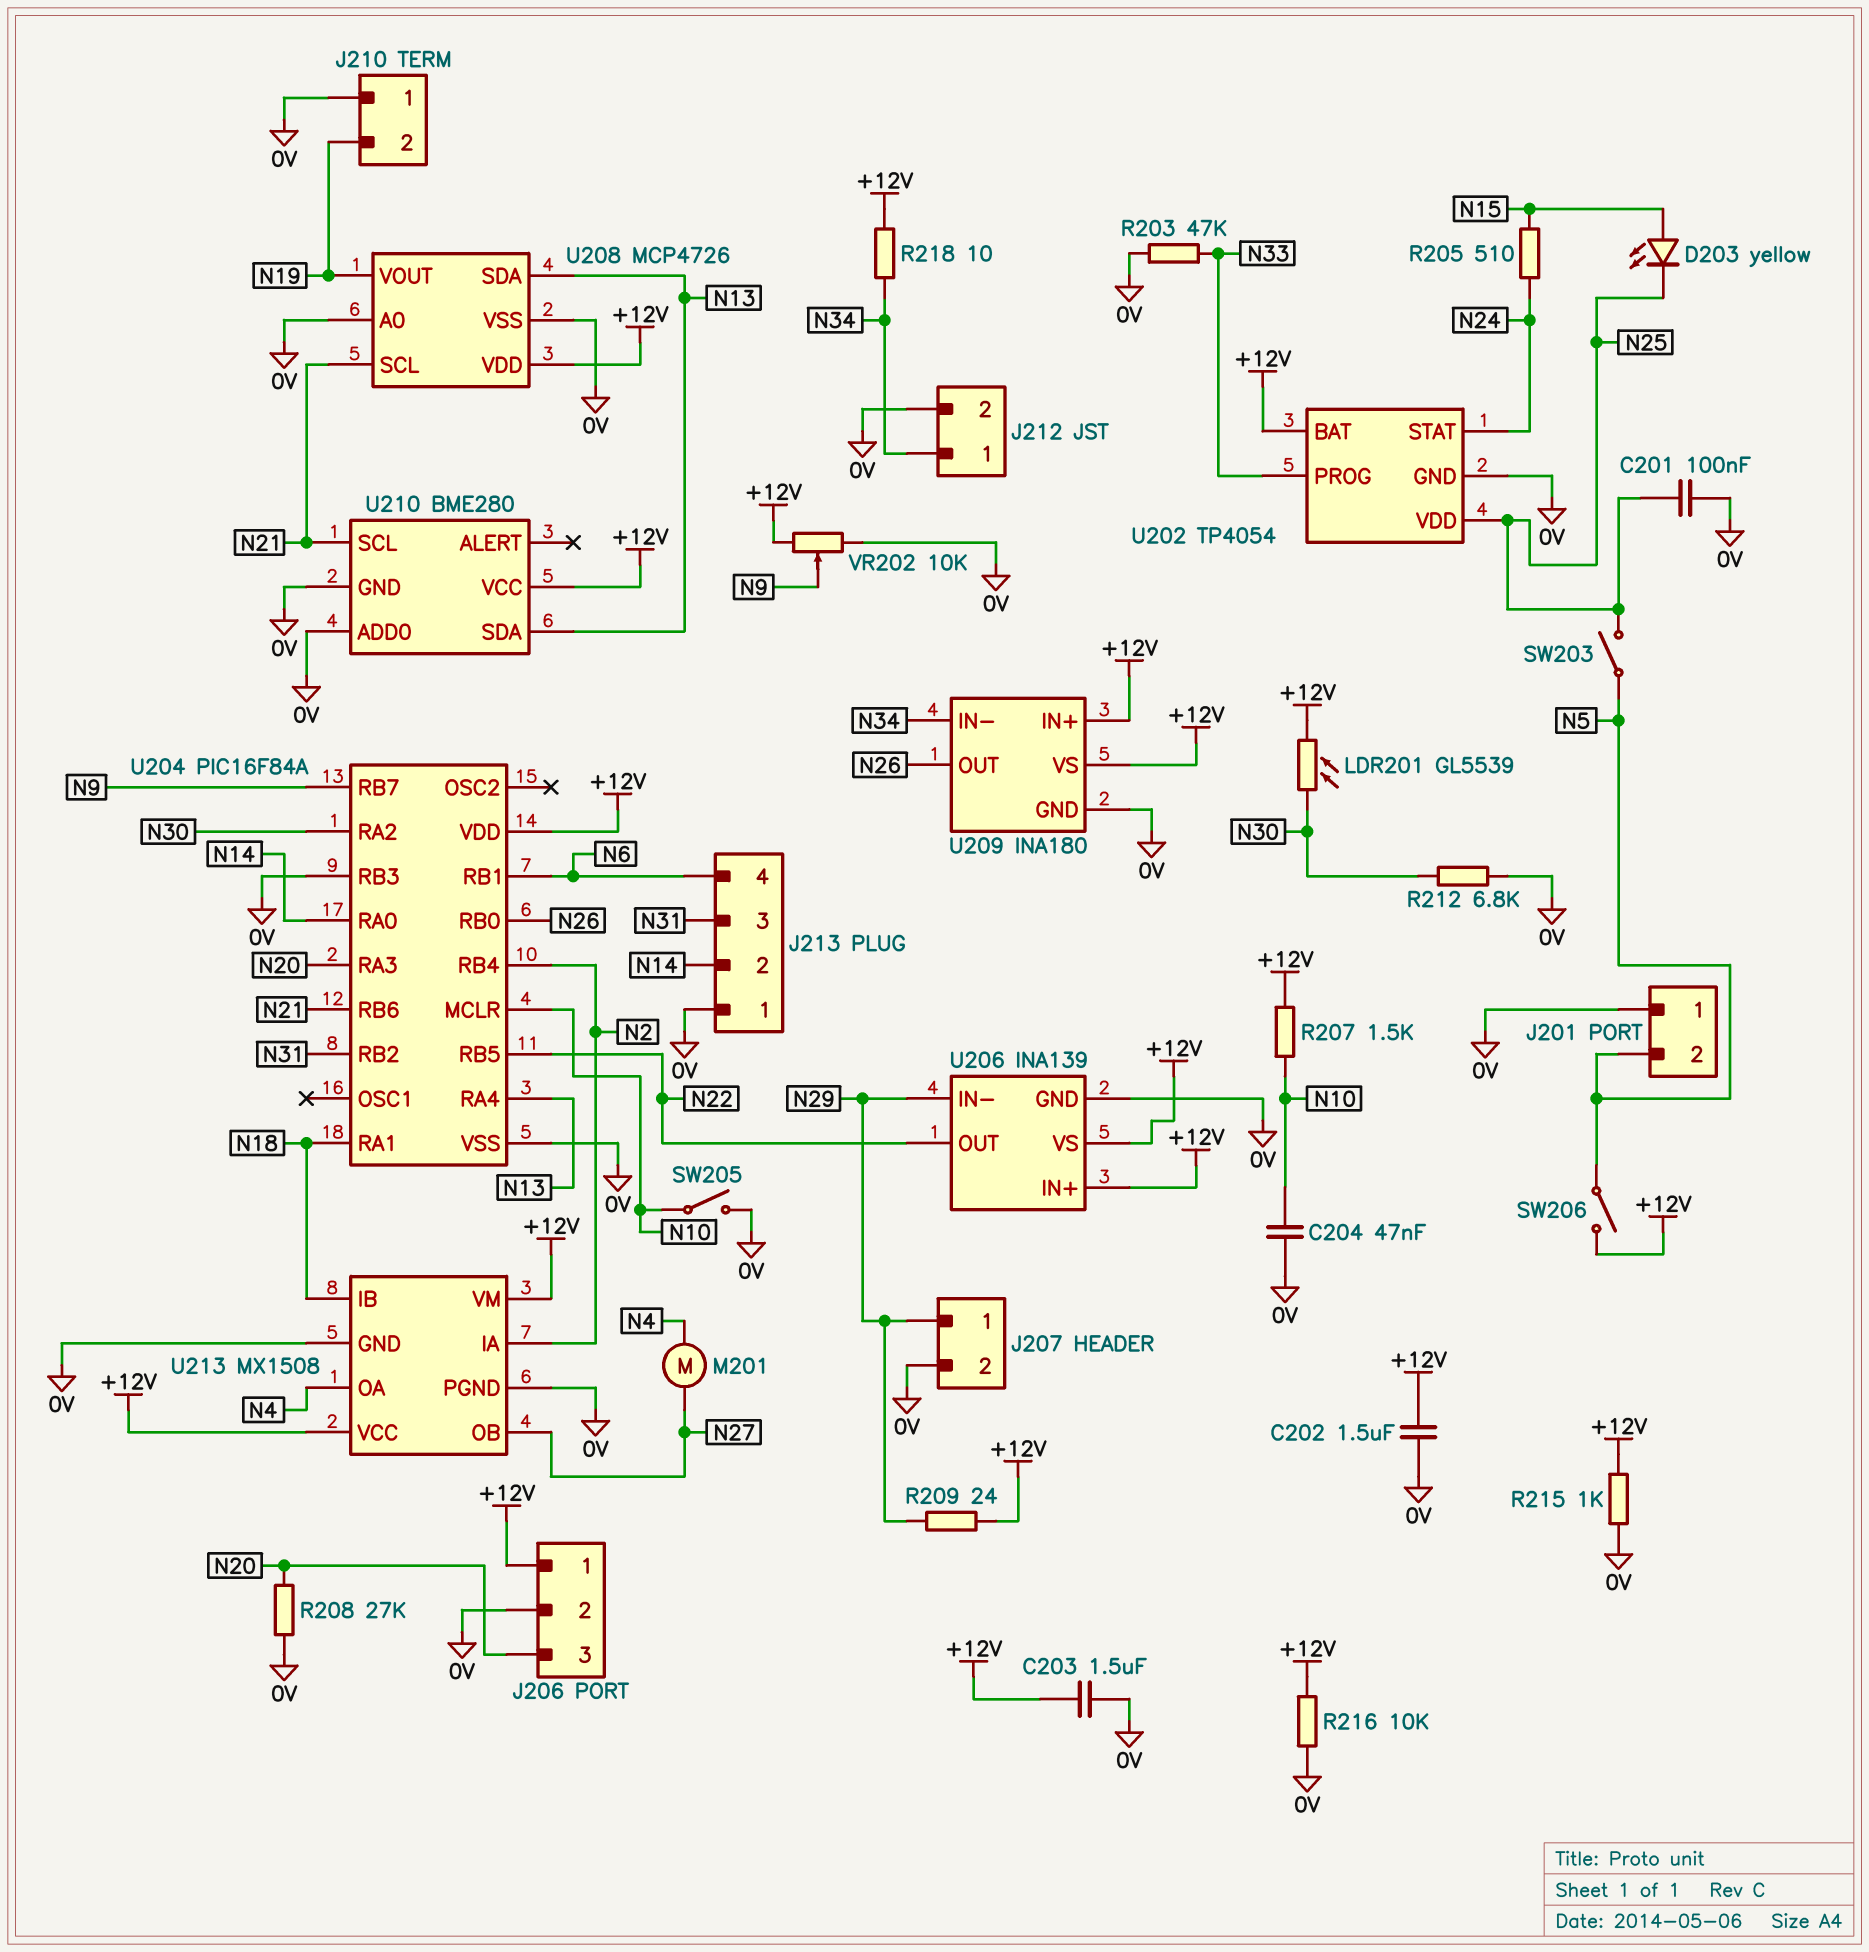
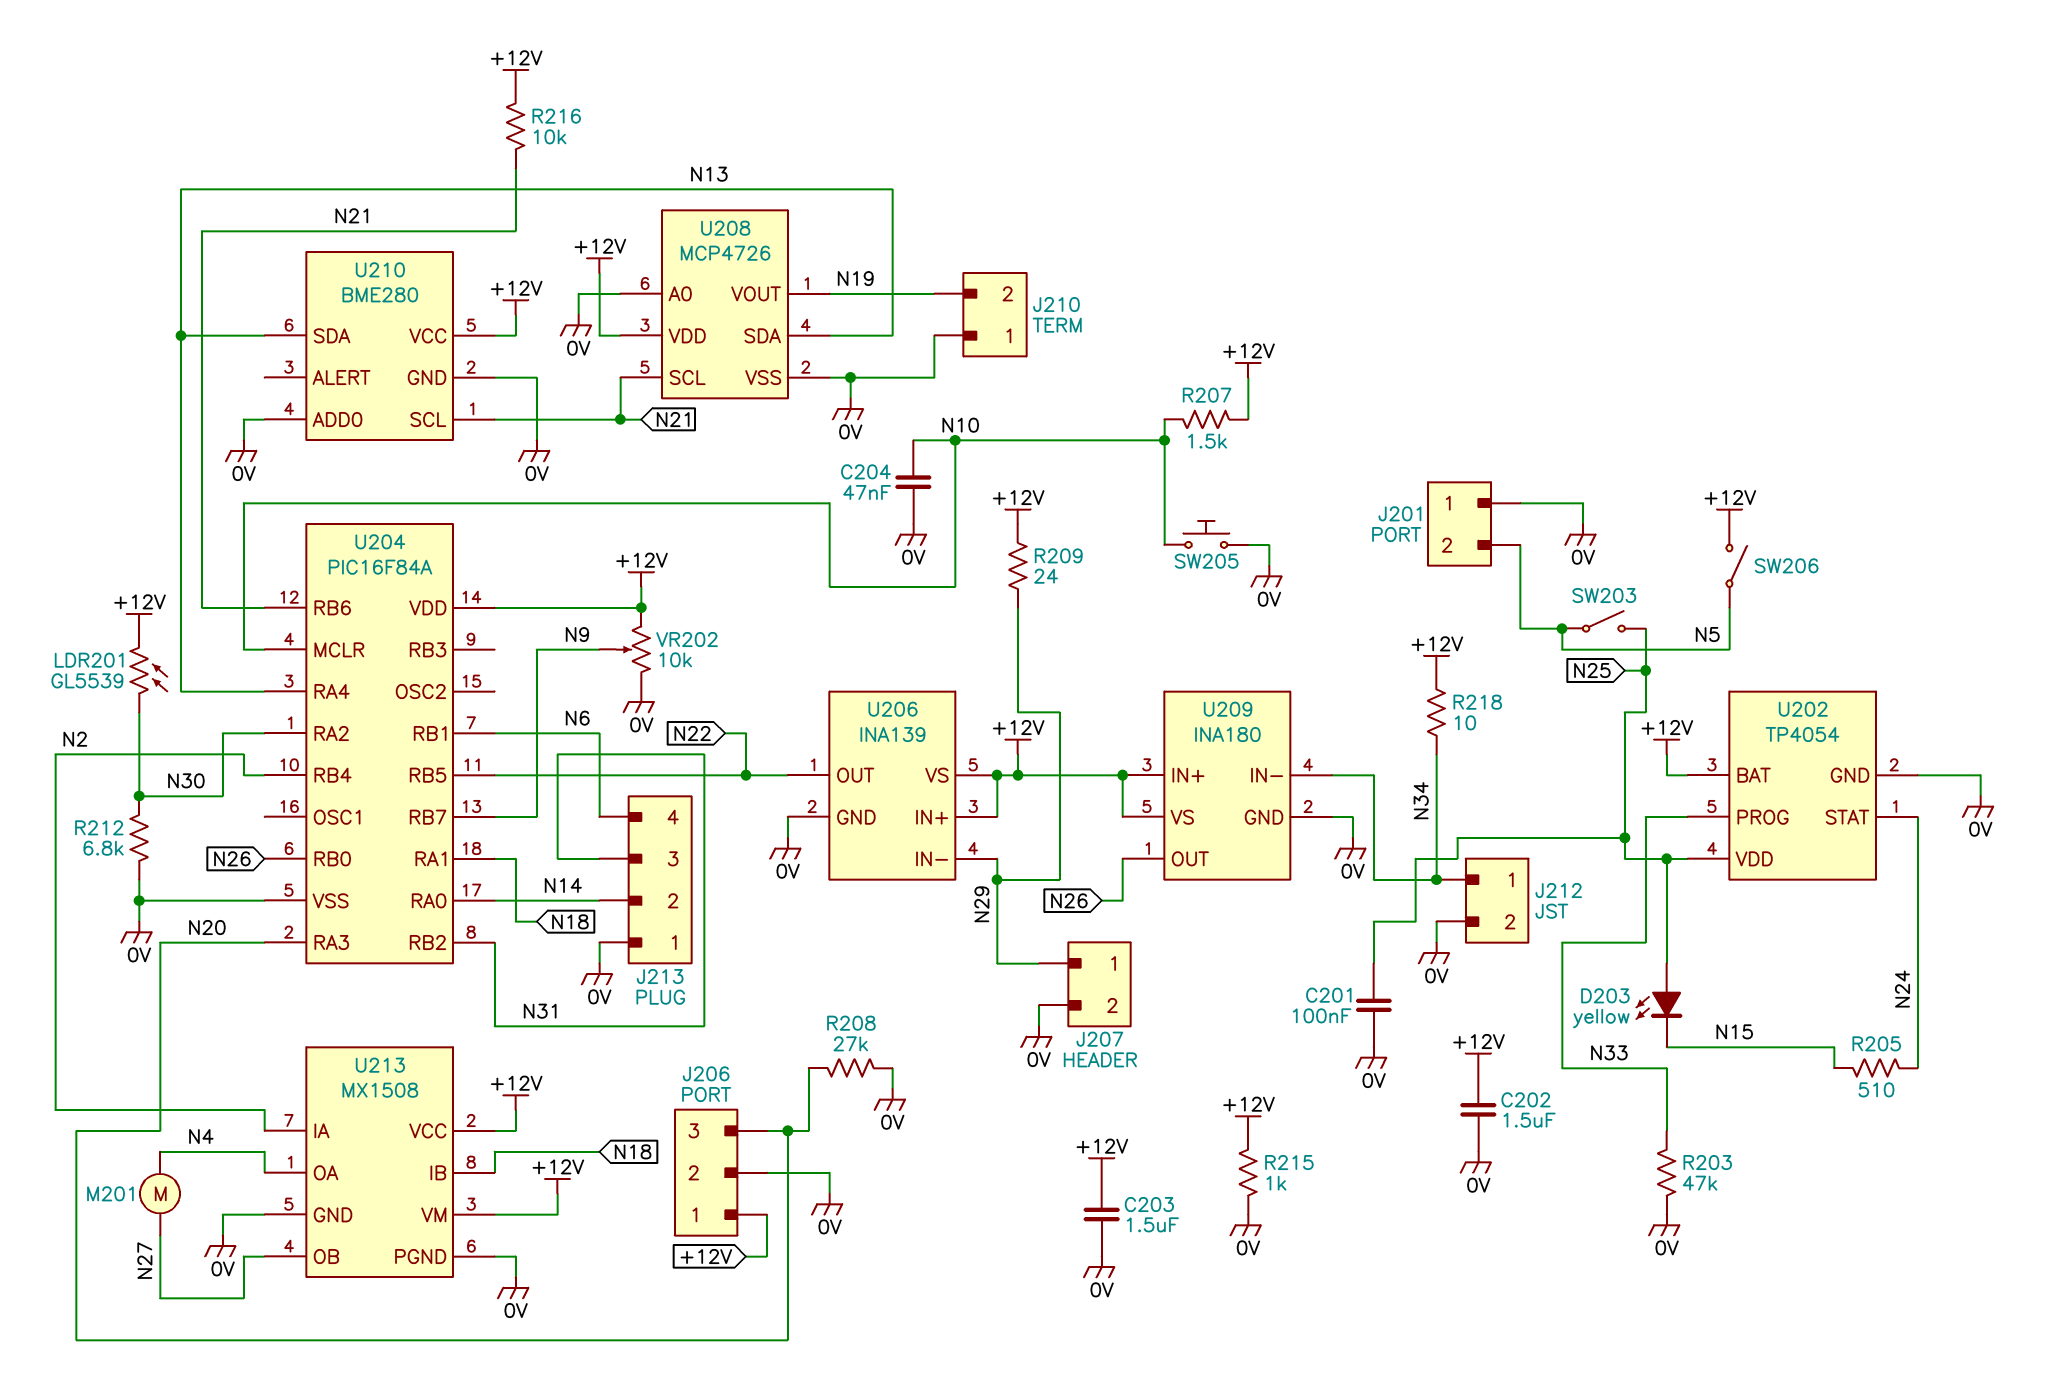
D203: LED yellow (A N15, K N25) -> LED yellow (A N25, K N15)
R216: 10k (+12V, 0V) -> 10k (+12V, N21)
SW205: switch (0V, N10) -> button (0V, N10)
U204 pin RB3: 0V -> none

